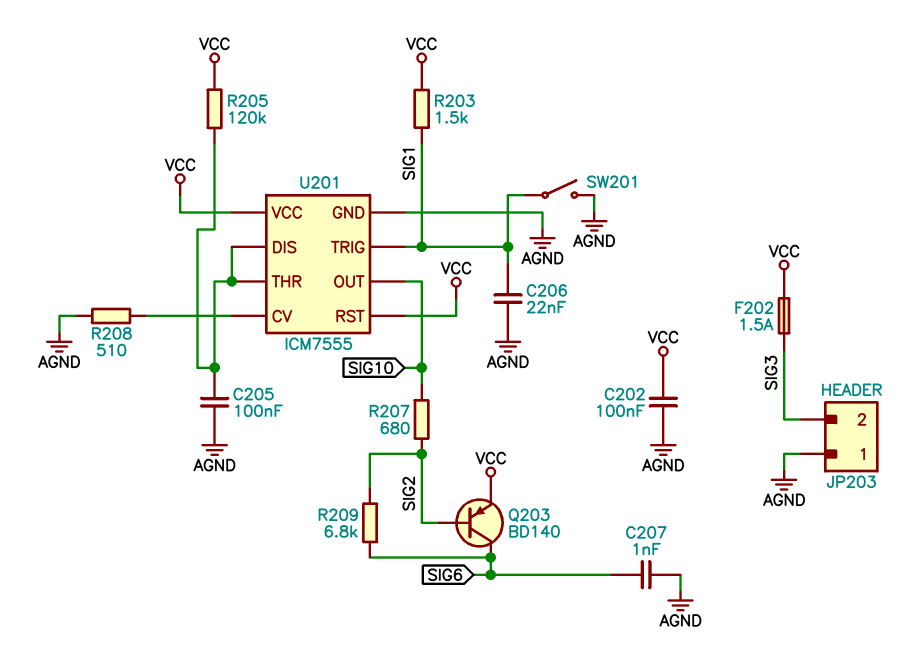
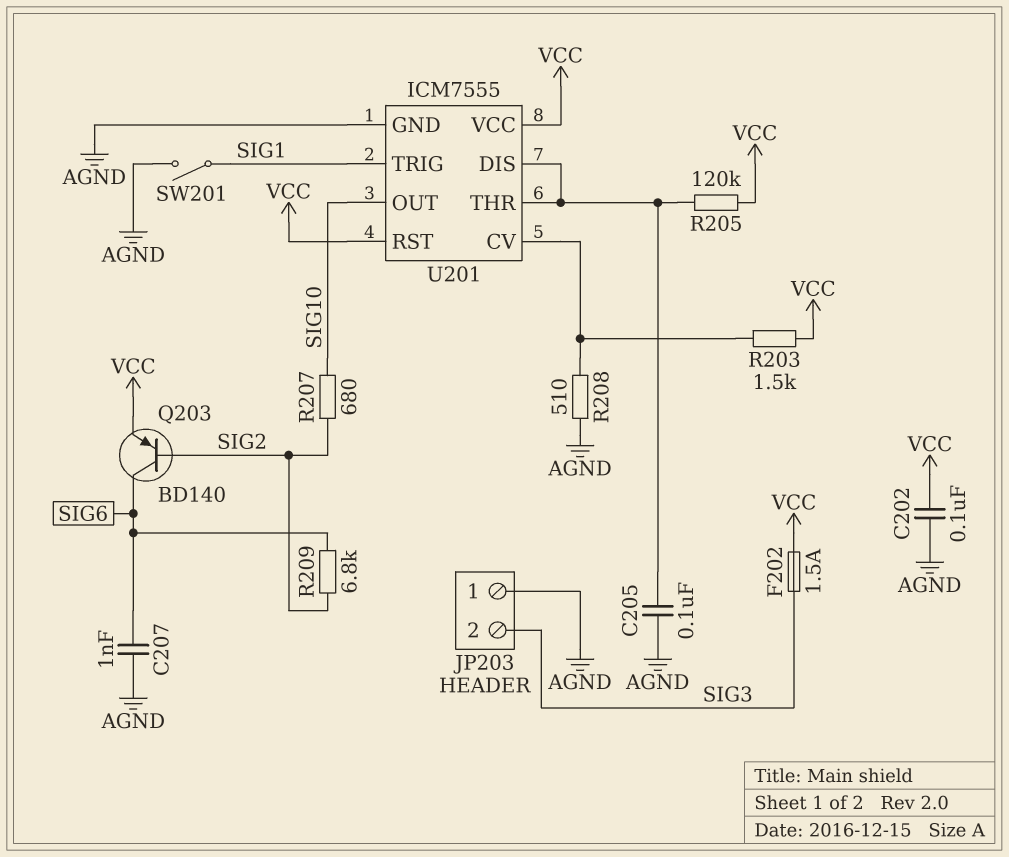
C206: 22nF (AGND, SIG1) -> none
R203: 1.5k (SIG1, VCC) -> 1.5k (U201/CV, VCC)

